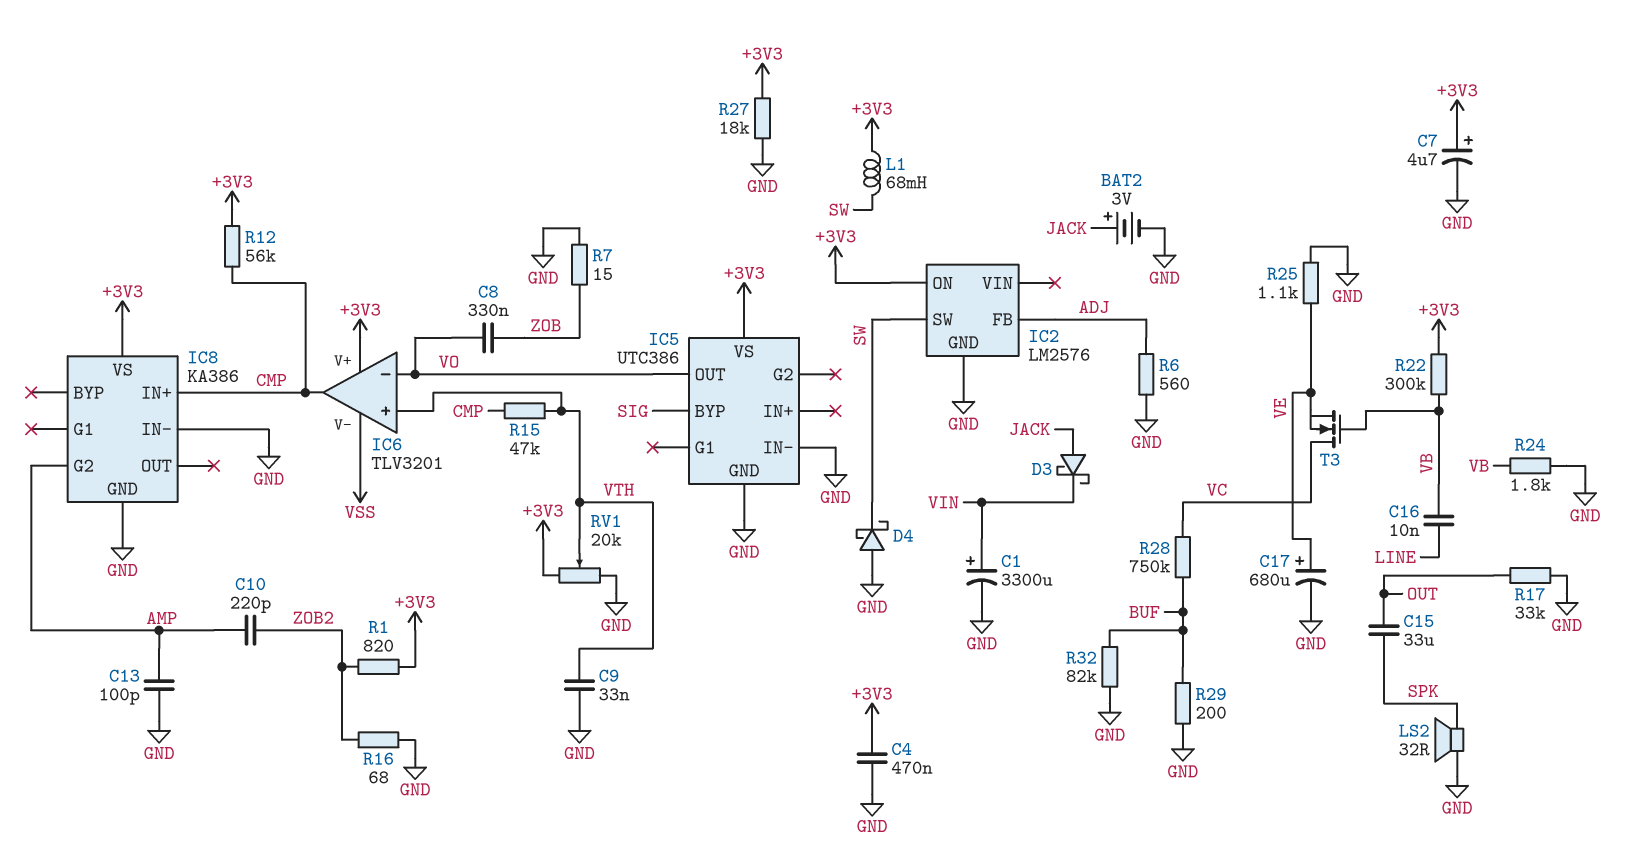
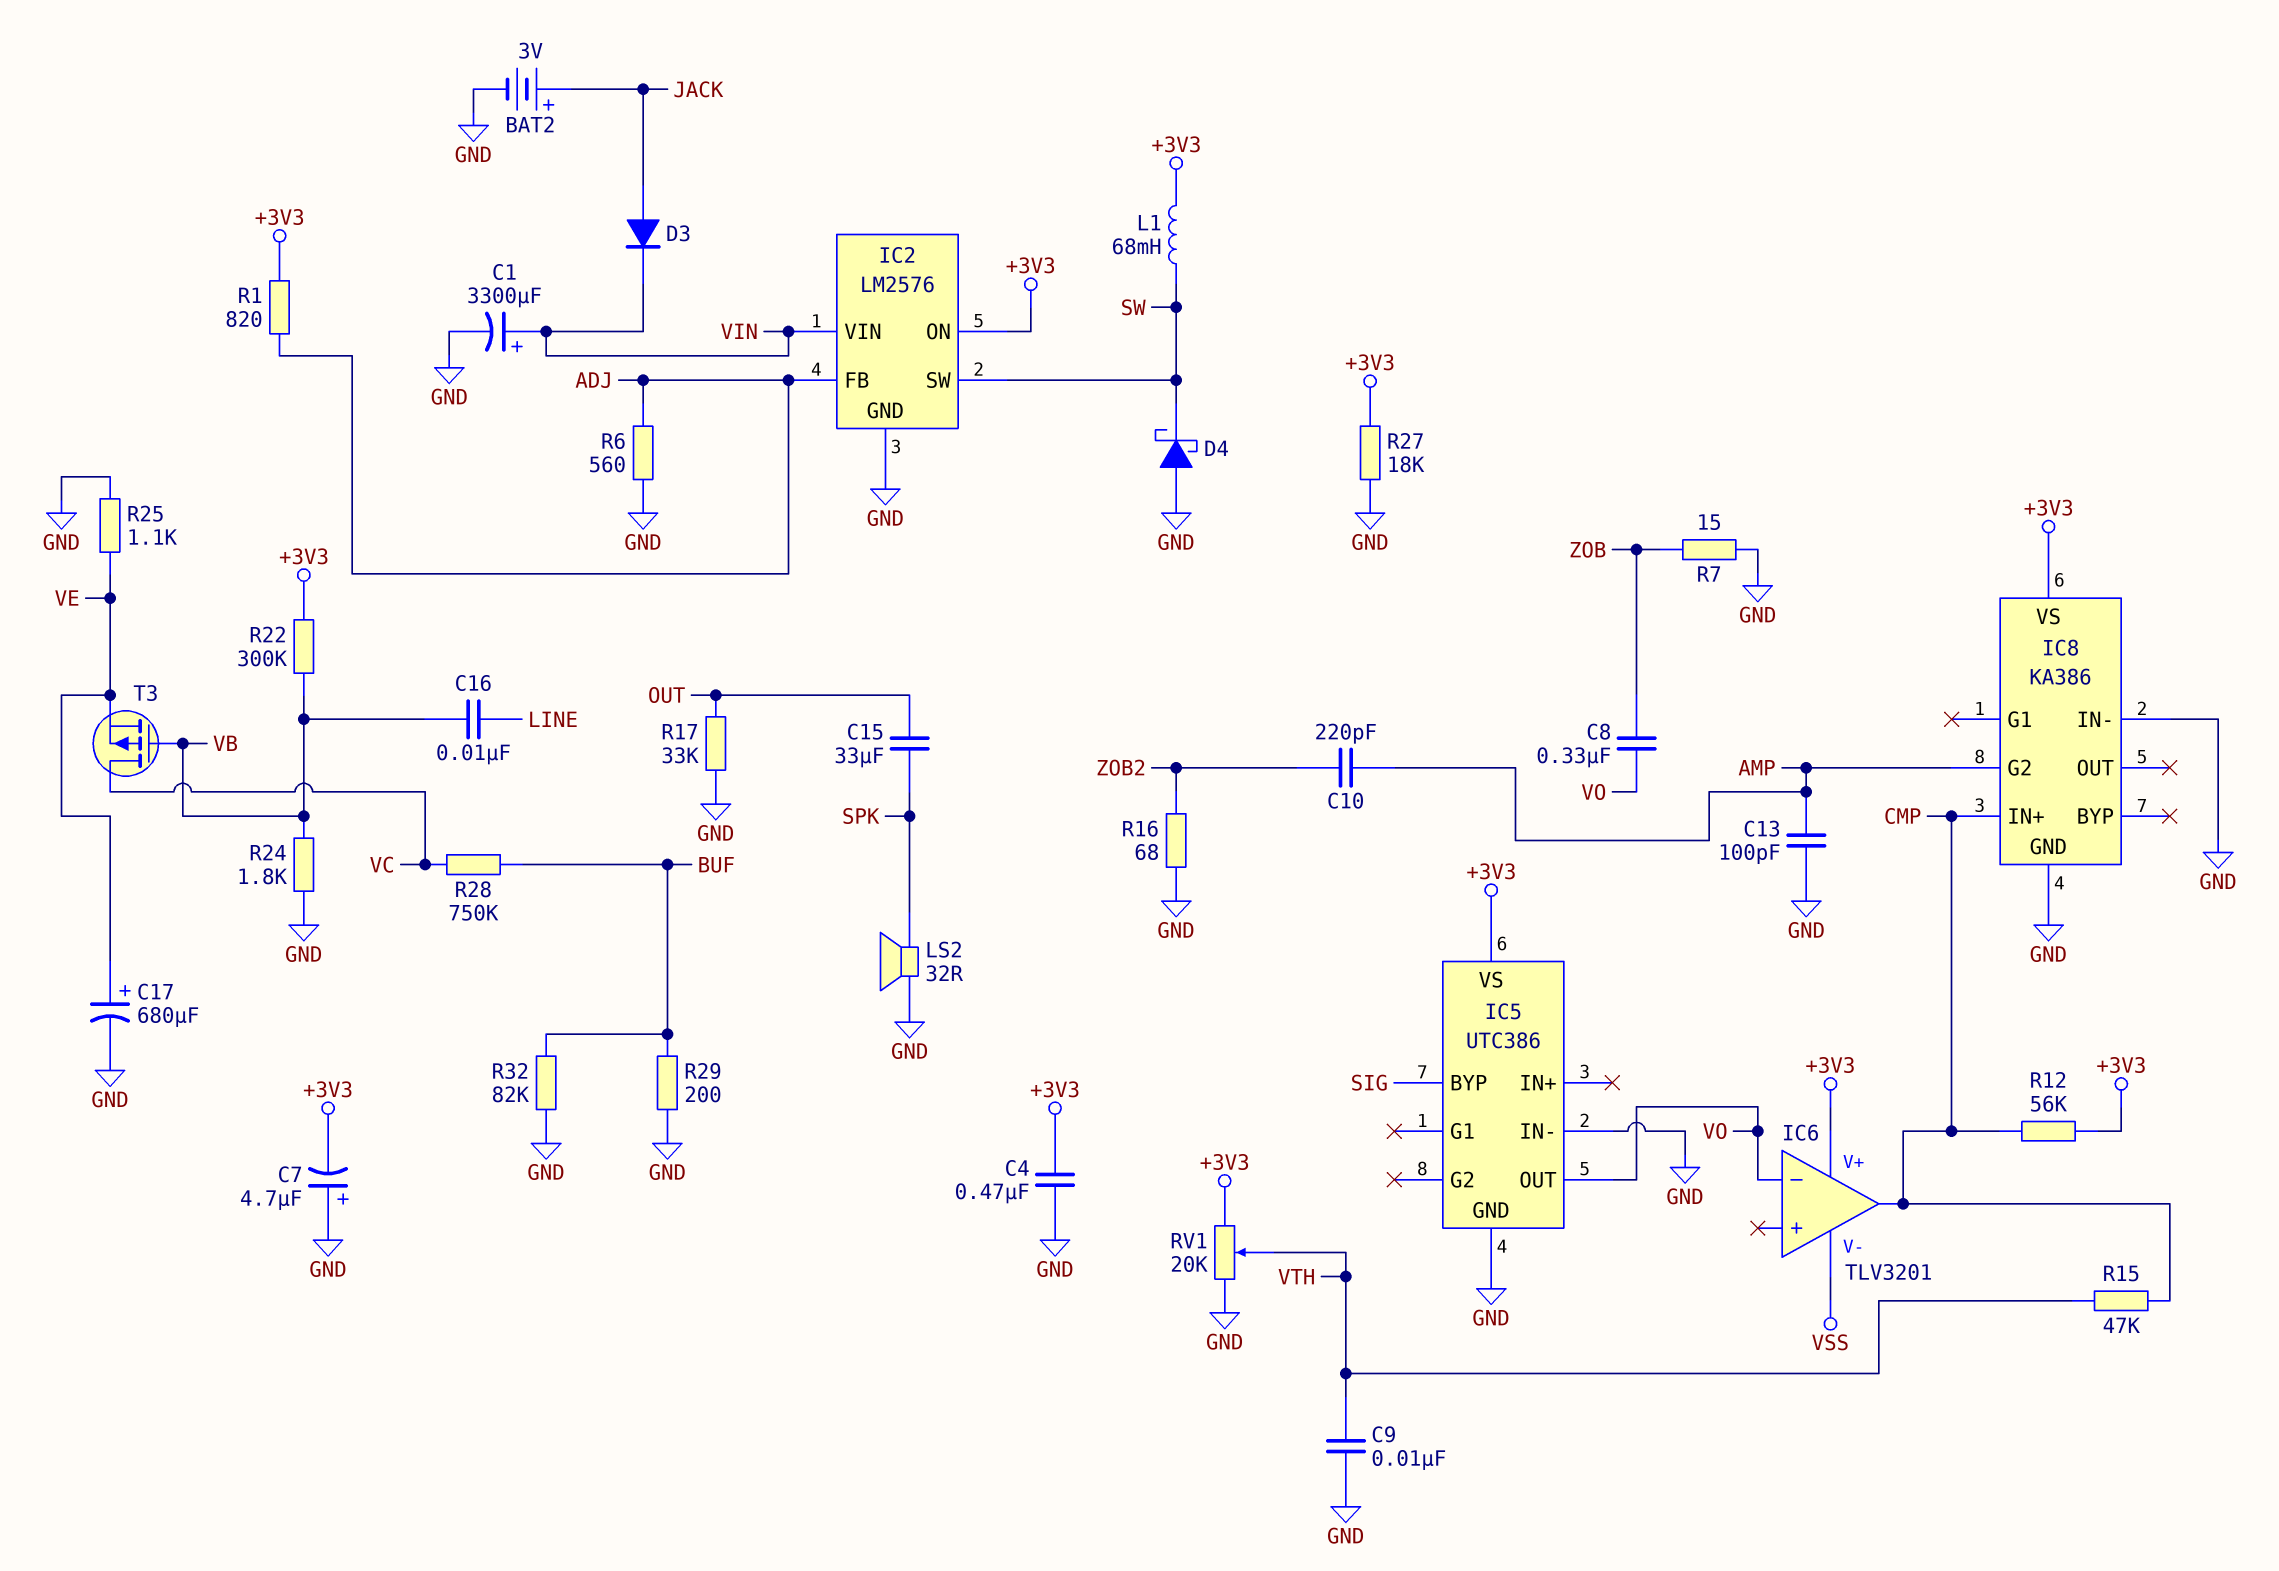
C7: 4.7uF (plus +3V3, minus GND) -> 4.7uF (plus GND, minus +3V3)
C9: 33nF (GND, VTH) -> 10nF (GND, VTH)
D3: schottky (A JACK, K VIN) -> diode (A JACK, K VIN)
IC2 pin VIN: none -> VIN
IC6 pin in+: VTH -> none
R1: 820 (+3V3, ZOB2) -> 820 (+3V3, ADJ)
T3: NMOS (G VB, D VC, S VE) -> PMOS (G VB, D VC, S VE)

